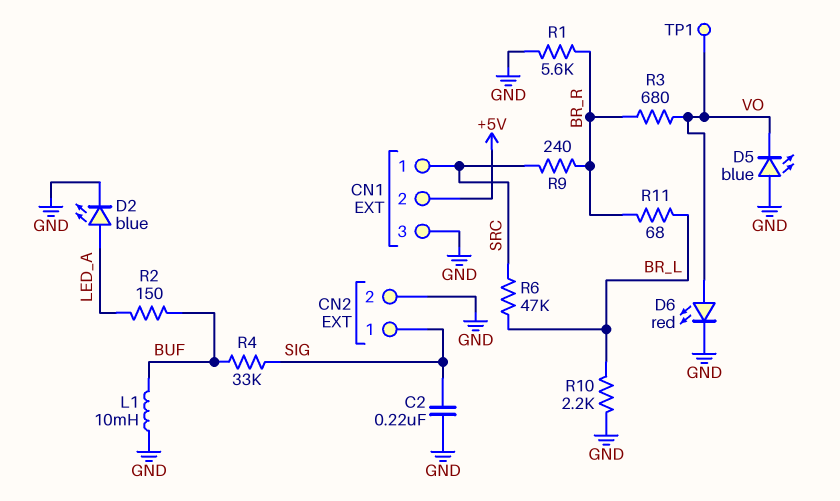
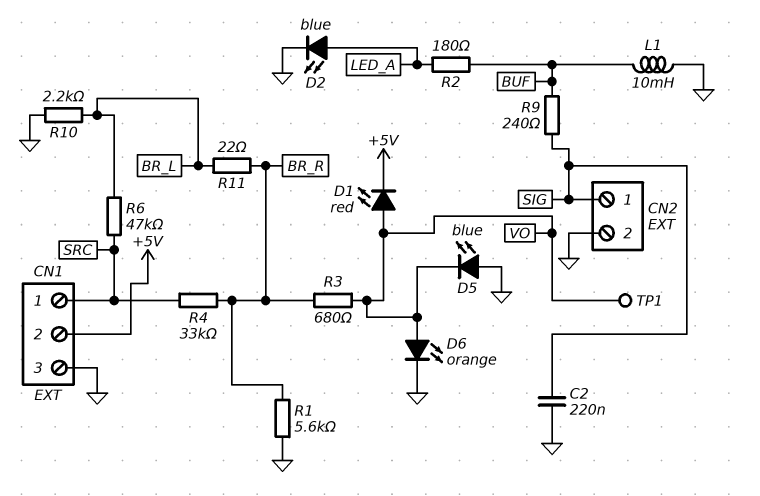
D1: none -> LED red (A VO, K +5V)
D6: LED red (A VO, K GND) -> LED orange (A VO, K GND)
R2: 150 (BUF, LED_A) -> 180 (BUF, LED_A)
R4: 33k (BUF, SIG) -> 33k (BR_R, SRC)
R9: 240 (BR_R, SRC) -> 240 (BUF, SIG)
R11: 68 (BR_L, BR_R) -> 22 (BR_L, BR_R)

